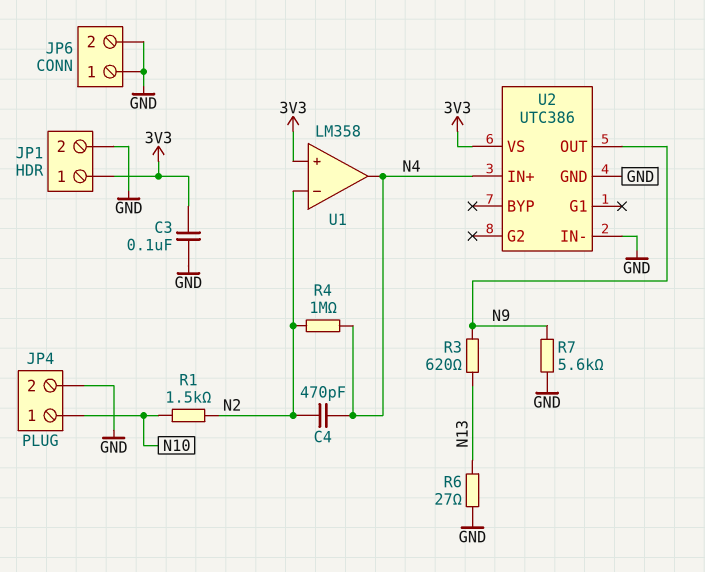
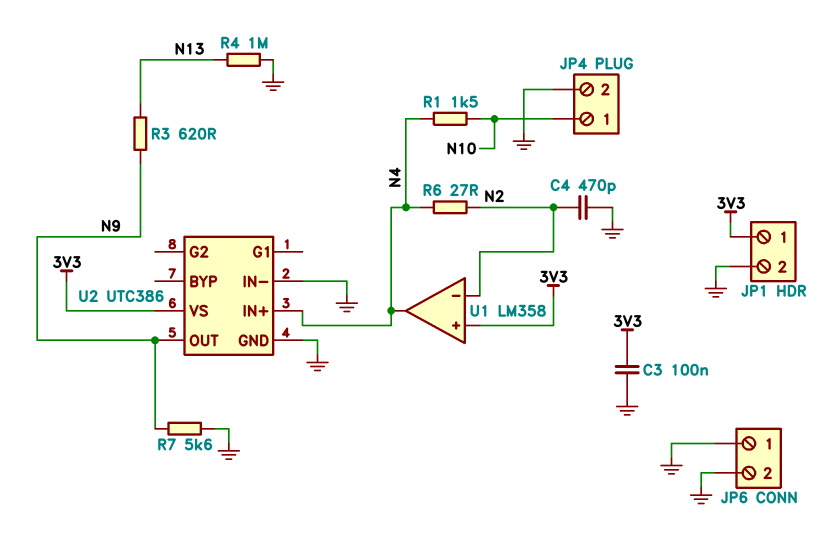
C4: 470pF (N2, N4) -> 470pF (GND, N2)
R1: 1.5k (N2, N10) -> 1.5k (N4, N10)
R4: 1M (N2, N4) -> 1M (GND, N13)
R6: 27 (GND, N13) -> 27 (N2, N4)

